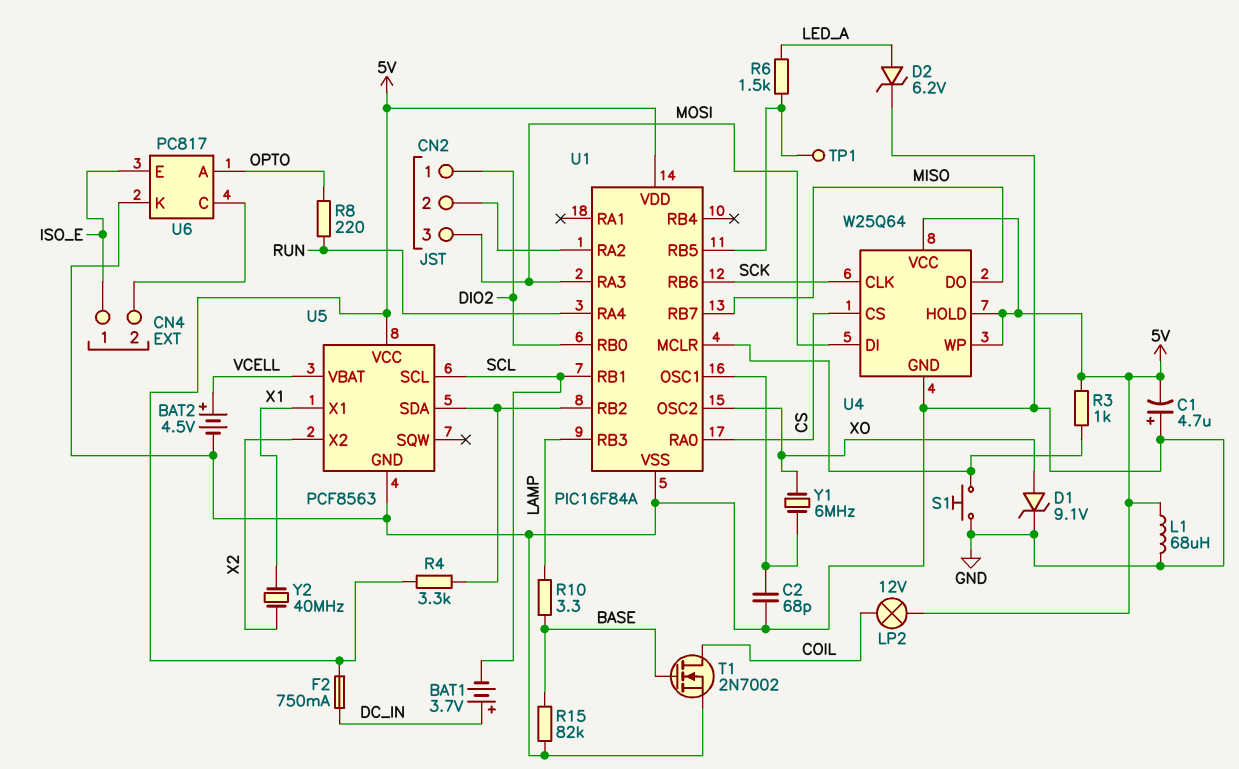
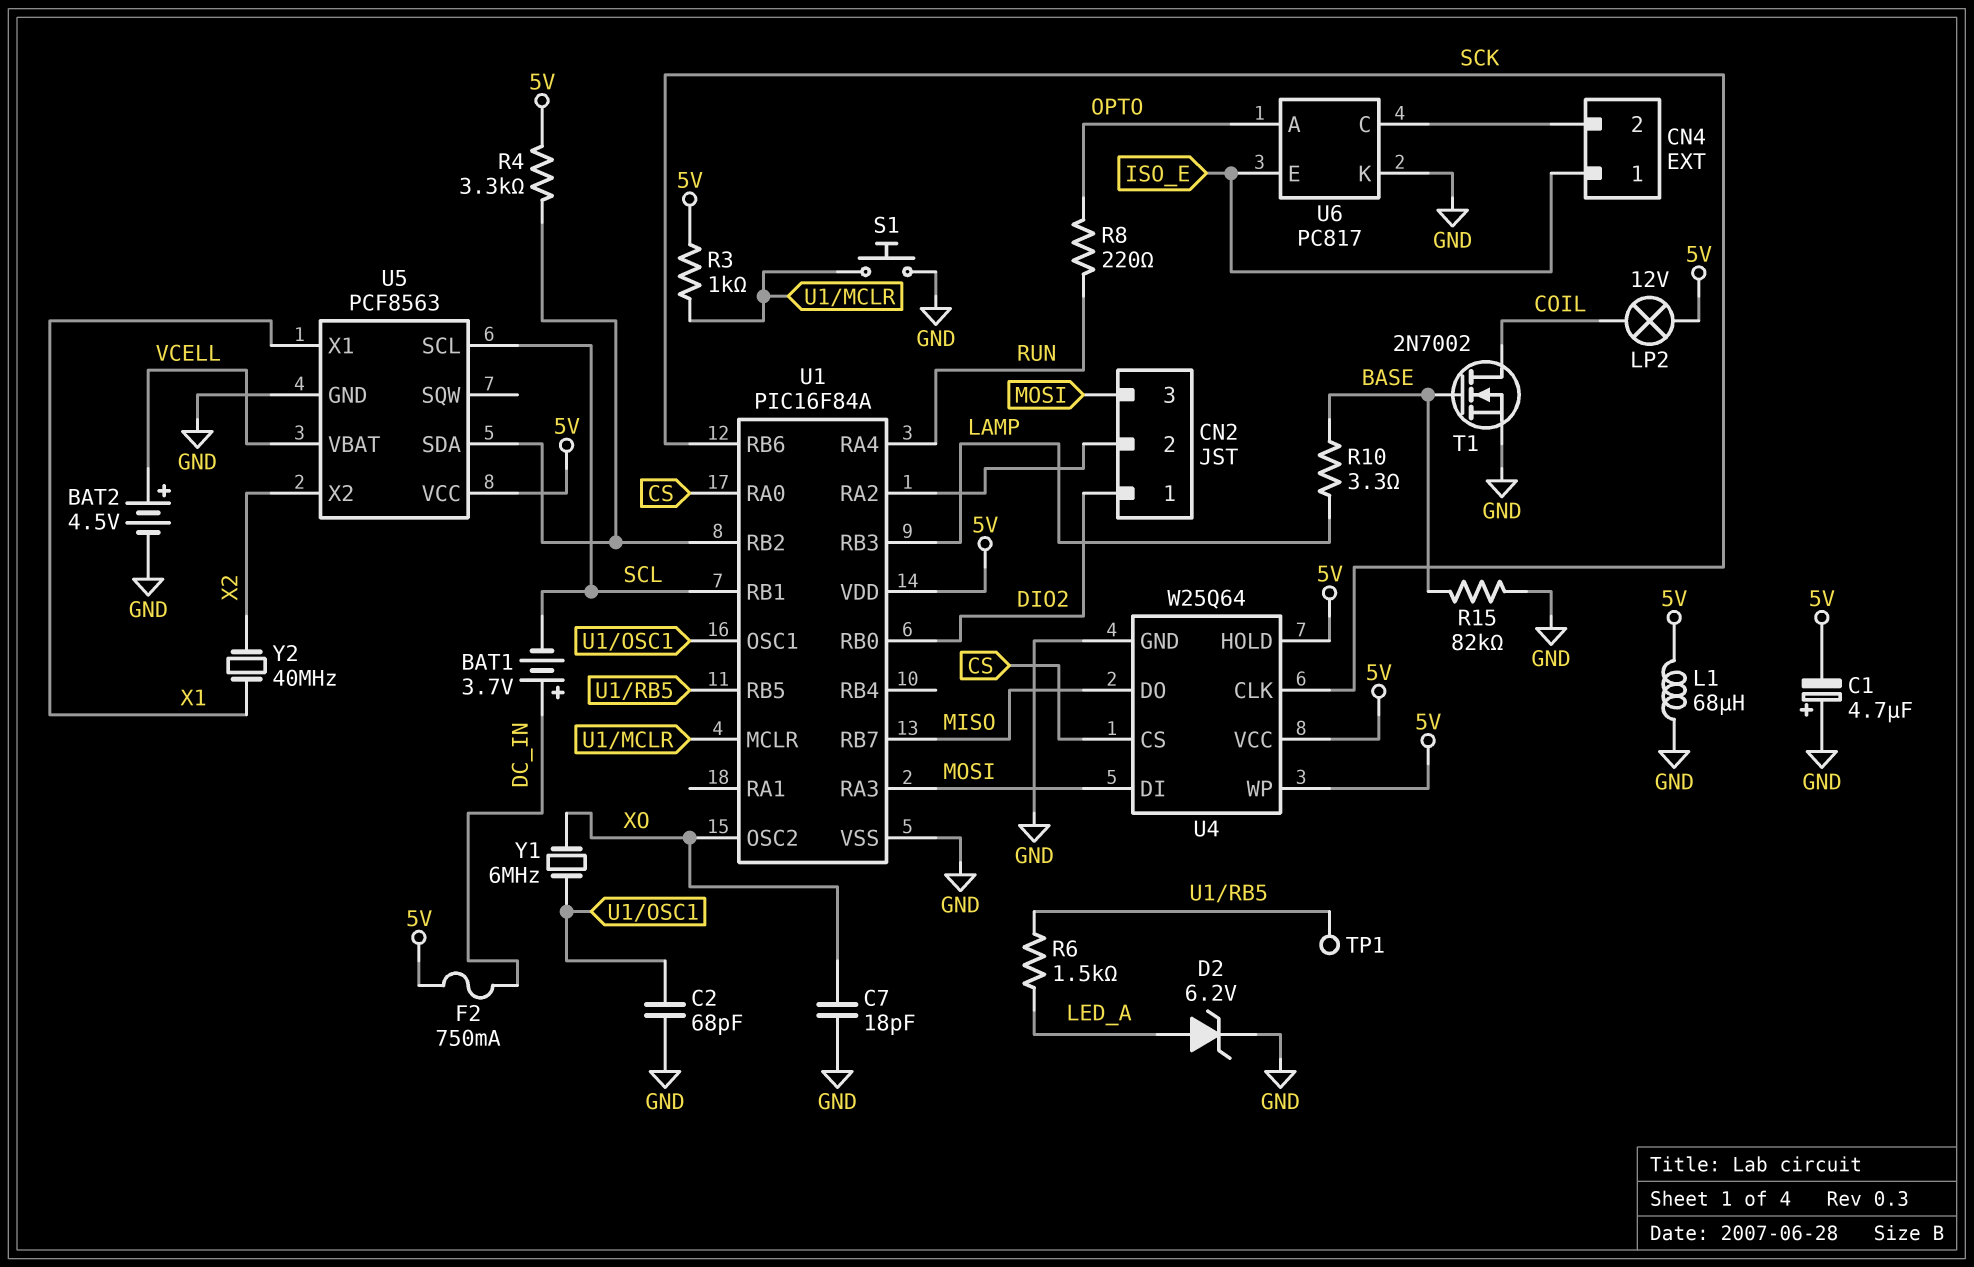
C7: none -> 18pF (GND, XO)
D1: zener 9.1V (A XO, K GND) -> none

